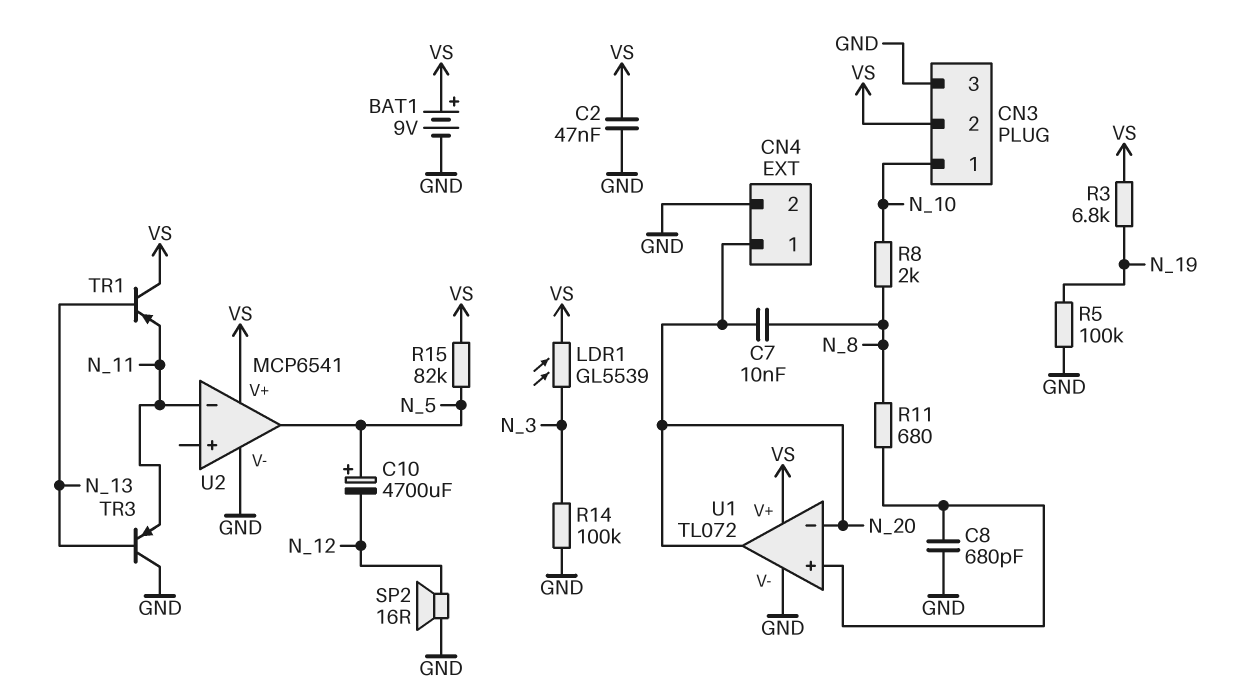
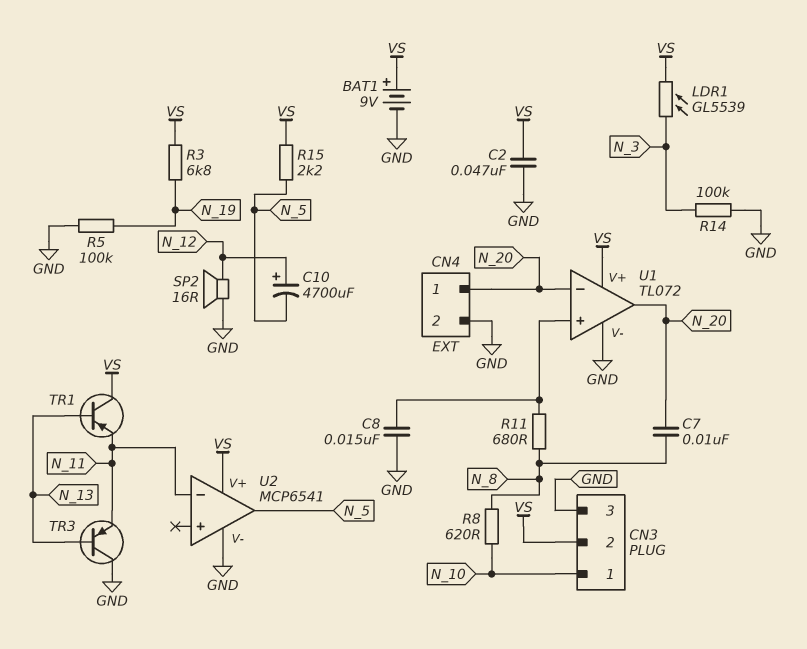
C8: 680pF (GND, U1/in+) -> 15nF (GND, U1/in+)
C10: 4700uF (plus N_5, minus N_12) -> 4700uF (plus N_12, minus N_5)
R8: 2k (N_8, N_10) -> 620 (N_8, N_10)
R15: 82k (N_5, VS) -> 2.2k (N_5, VS)

